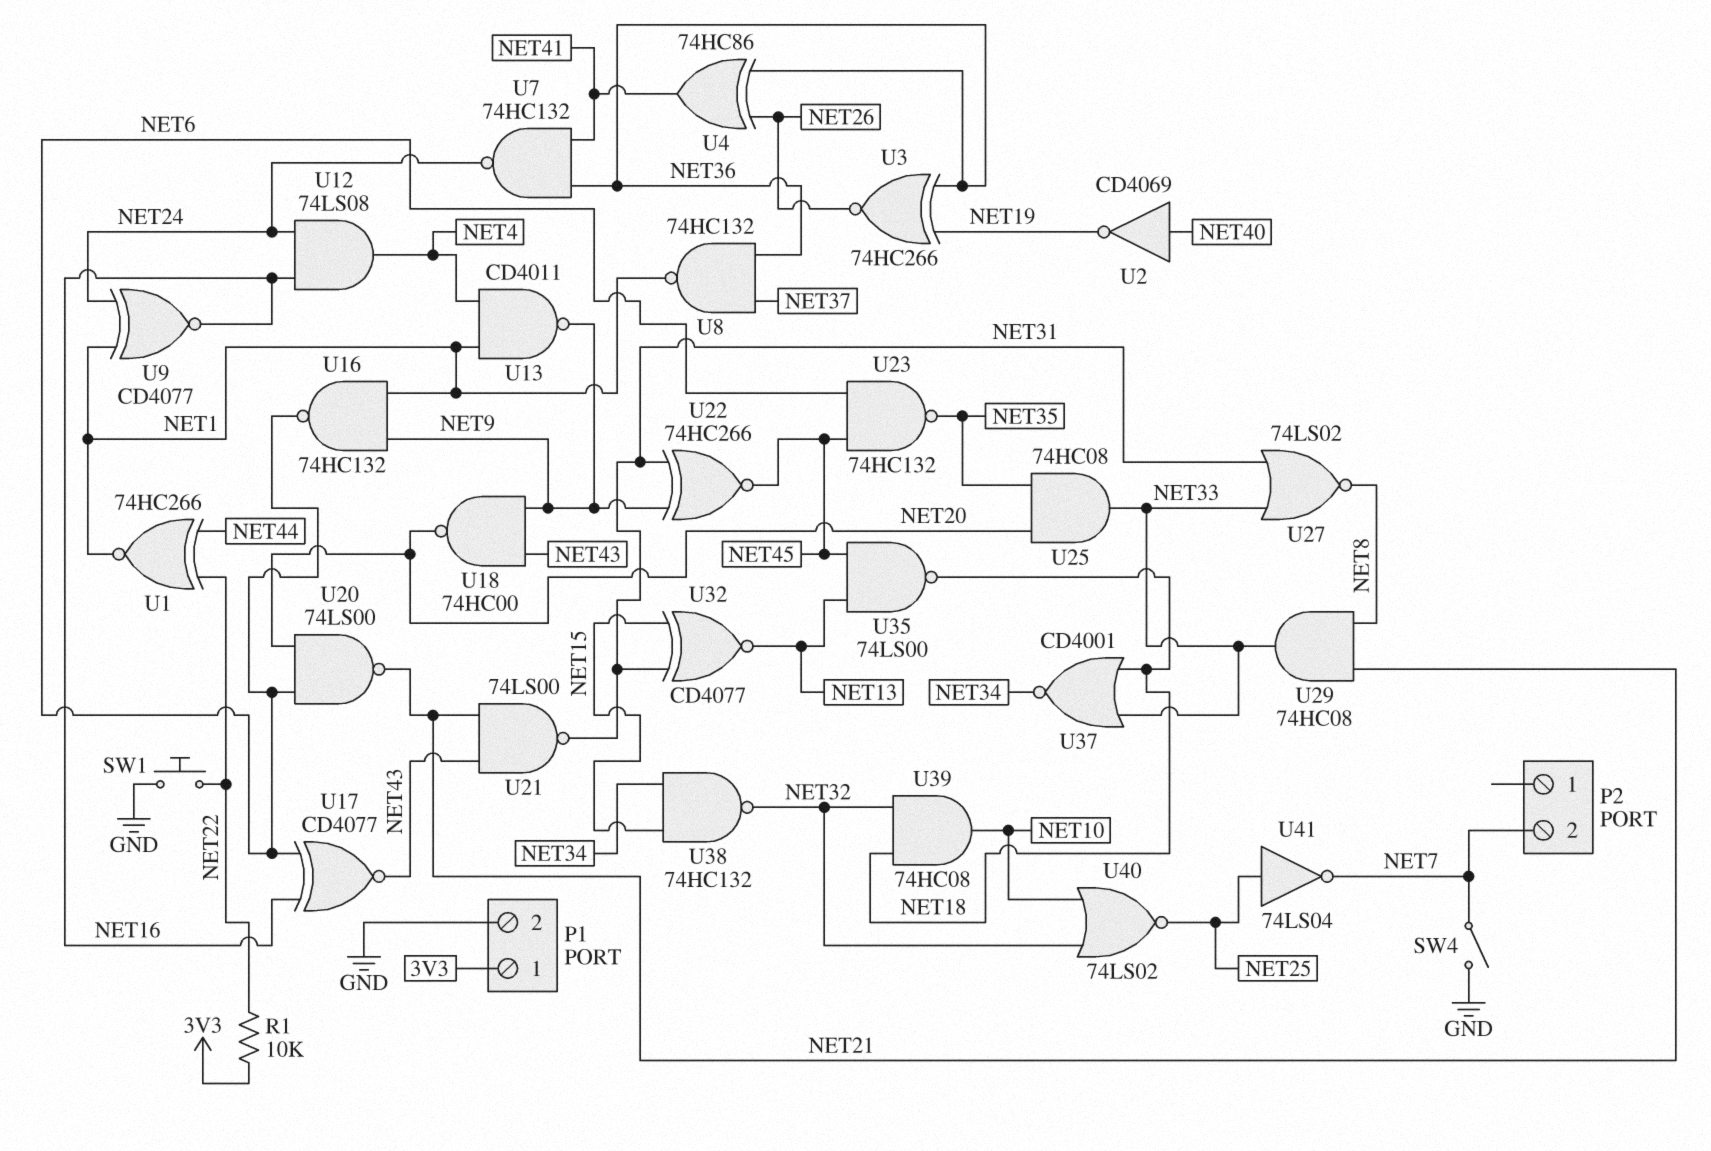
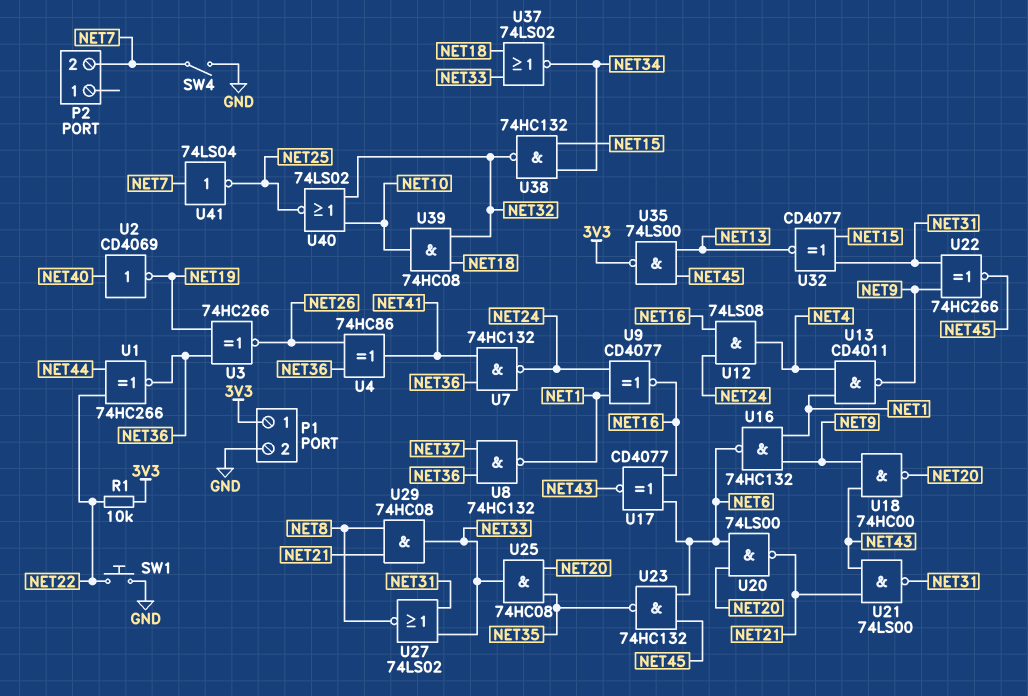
U1: XNOR 74HC266 (in NET22, in NET44, out NET1) -> XNOR 74HC266 (in NET22, in NET44, out NET36)
U35: NAND 74LS00 (in NET13, in NET45, out NET18) -> NAND 74LS00 (in NET13, in NET45, out 3V3)
U37: NOR CD4001 (in NET18, in NET33, out NET34) -> NOR 74LS02 (in NET18, in NET33, out NET34)
U41: NOT 74LS04 (in NET25, out NET7) -> NOT 74LS04 (in NET7, out NET25)

